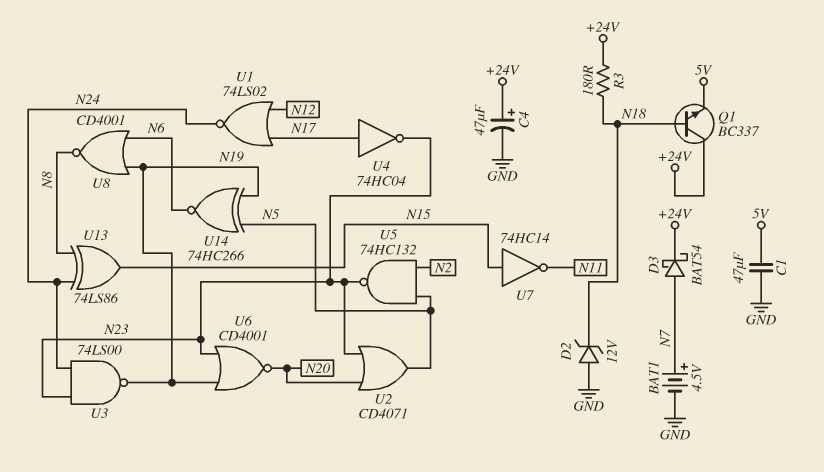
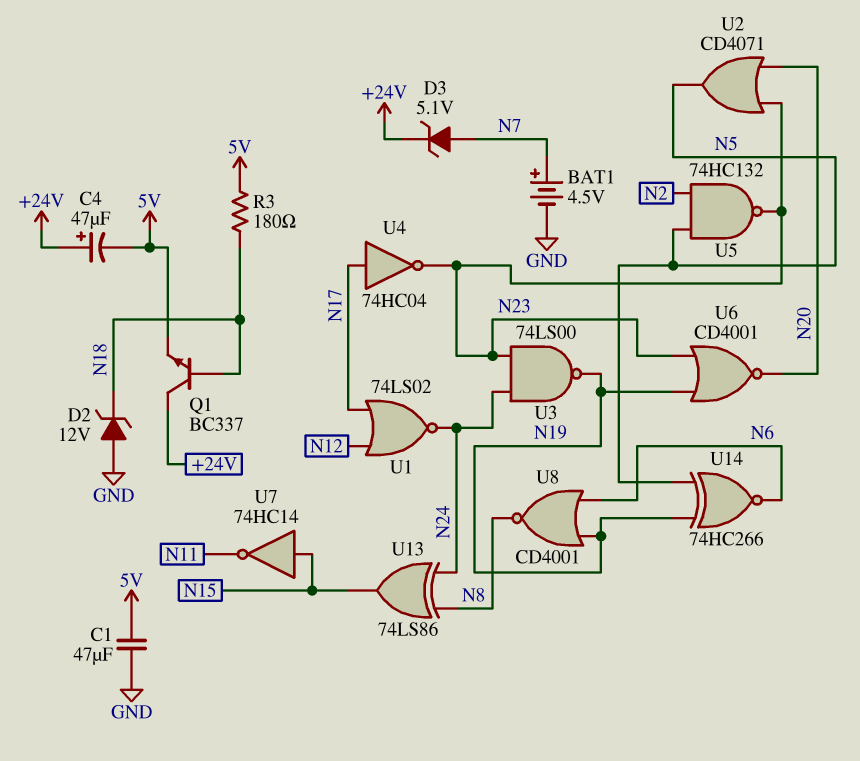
C4: 47uF (plus +24V, minus GND) -> 47uF (plus +24V, minus 5V)
D3: schottky BAT54 (A N7, K +24V) -> zener 5.1V (A N7, K +24V)
R3: 180 (+24V, N18) -> 180 (5V, N18)

